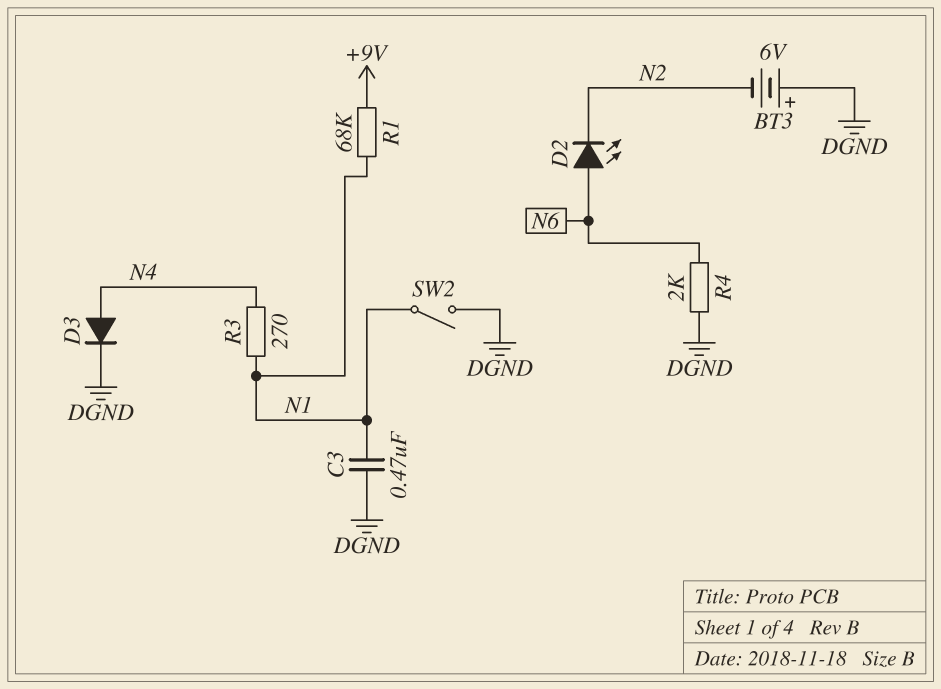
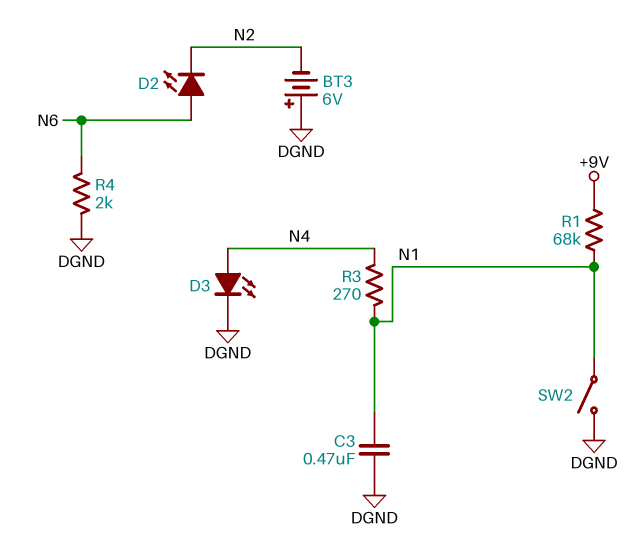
D3: diode (A N4, K DGND) -> LED (A N4, K DGND)

